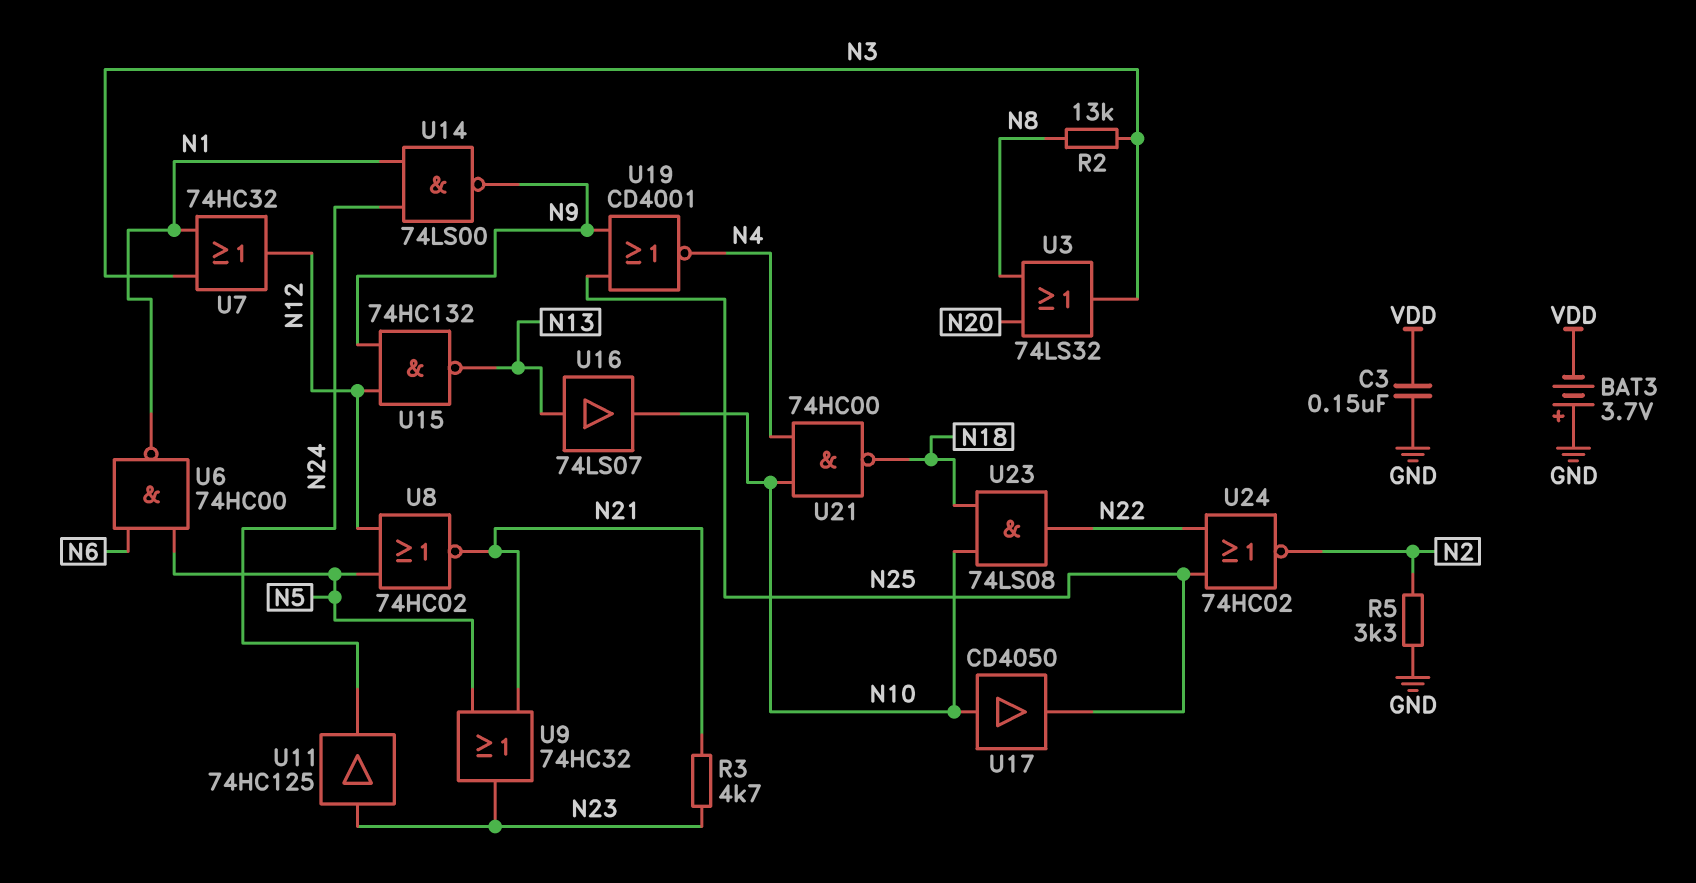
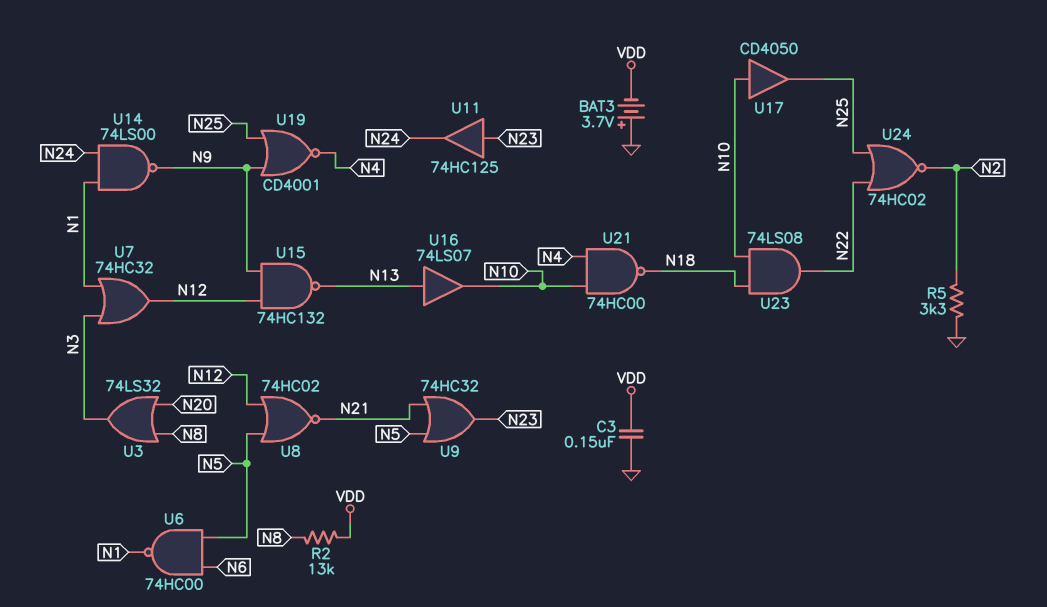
R2: 13k (N3, N8) -> 13k (N8, VDD)
R3: 4.7k (N21, N23) -> none

